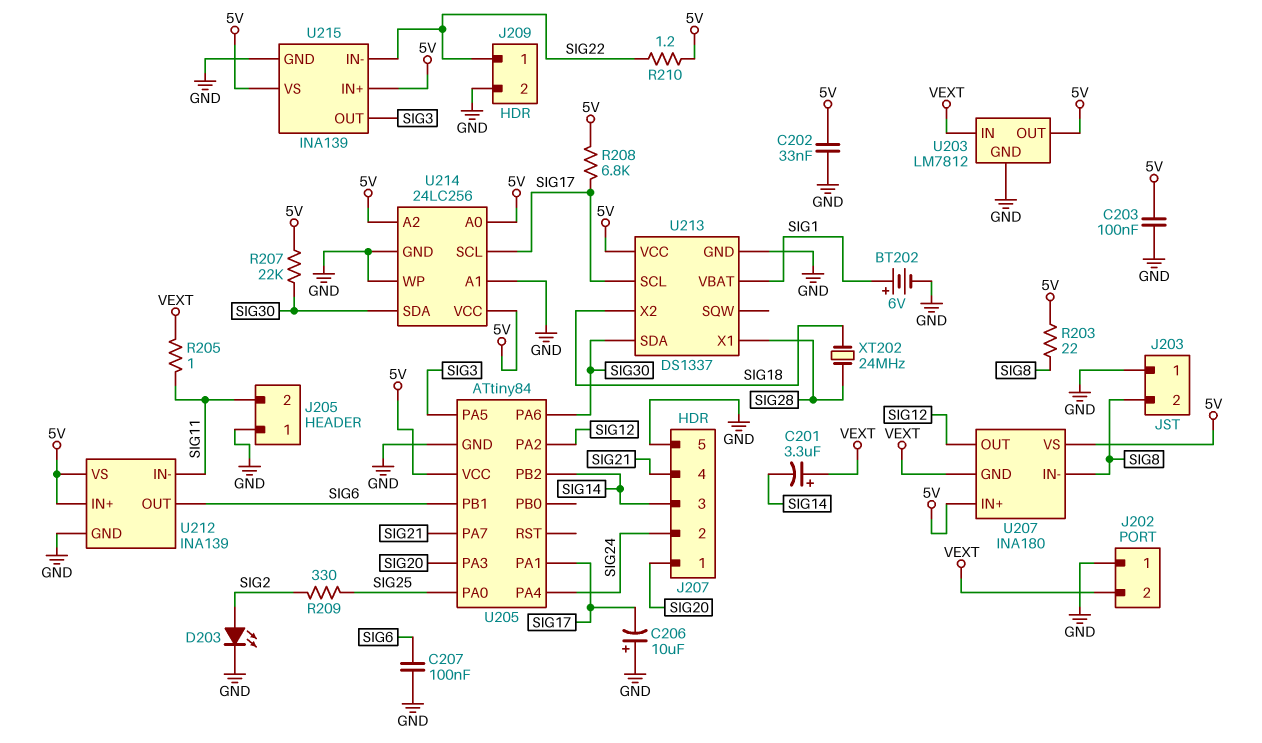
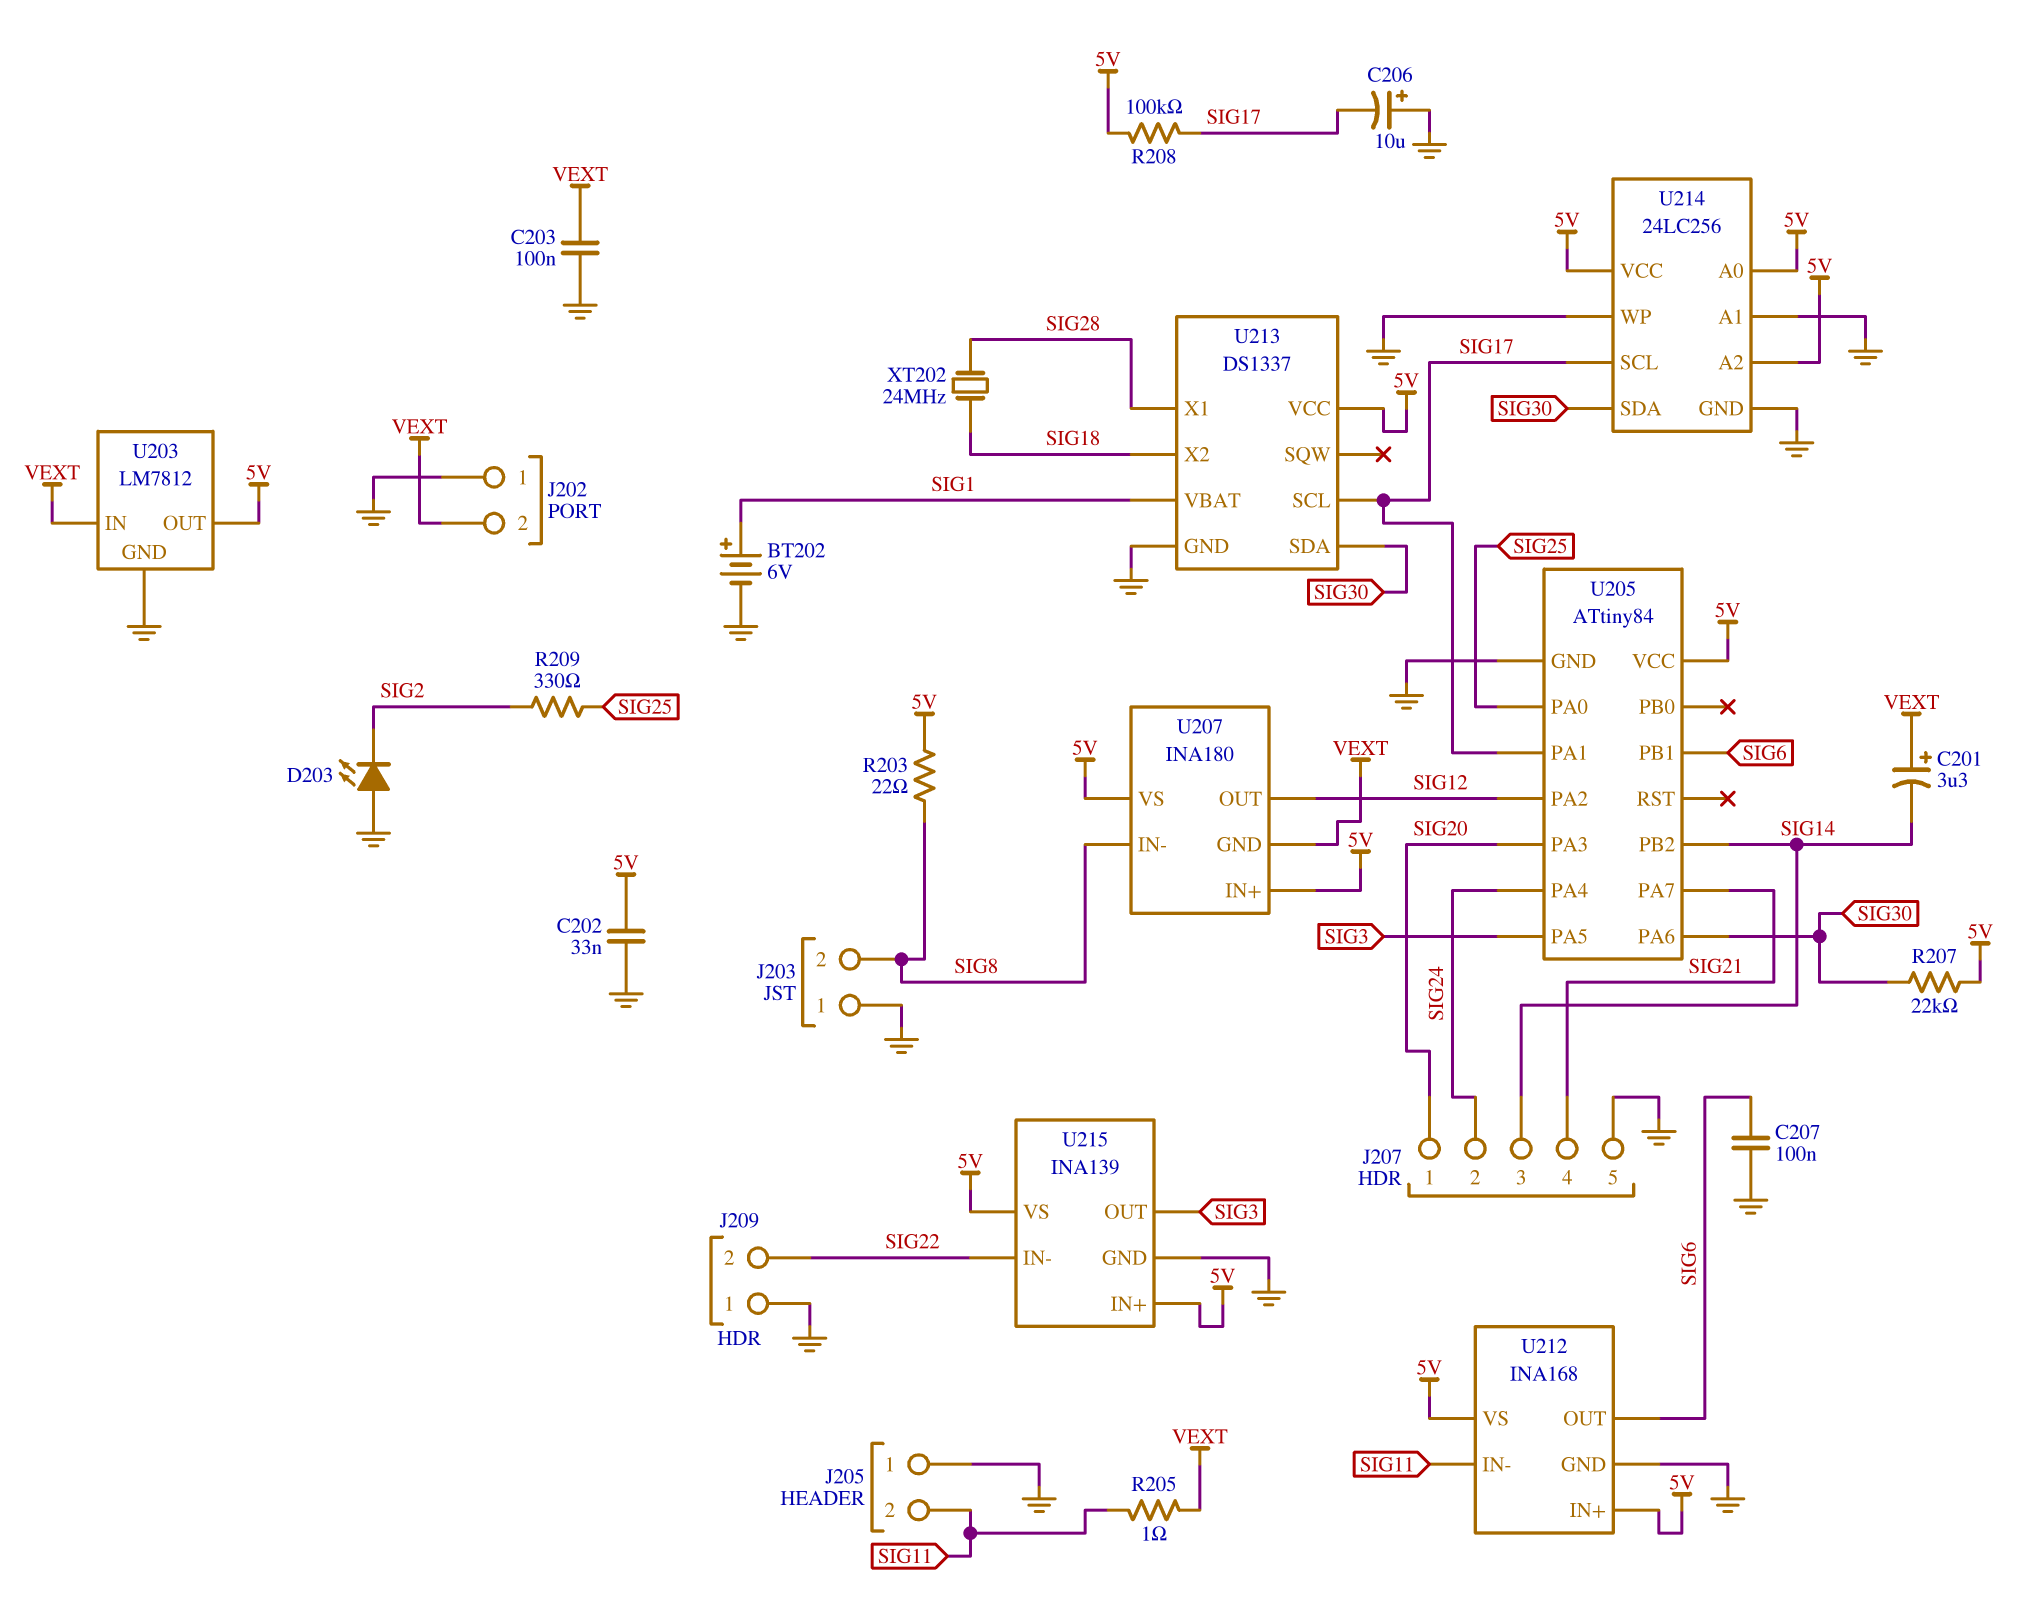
C203: 100nF (5V, GND) -> 100nF (GND, VEXT)
D203: LED (A SIG2, K GND) -> LED (A GND, K SIG2)
J209 pin 1: SIG22 -> GND
J209 pin 2: GND -> SIG22
R208: 6.8k (5V, SIG17) -> 100k (5V, SIG17)
R210: 1.2 (5V, SIG22) -> none
U212: INA139 -> INA168

